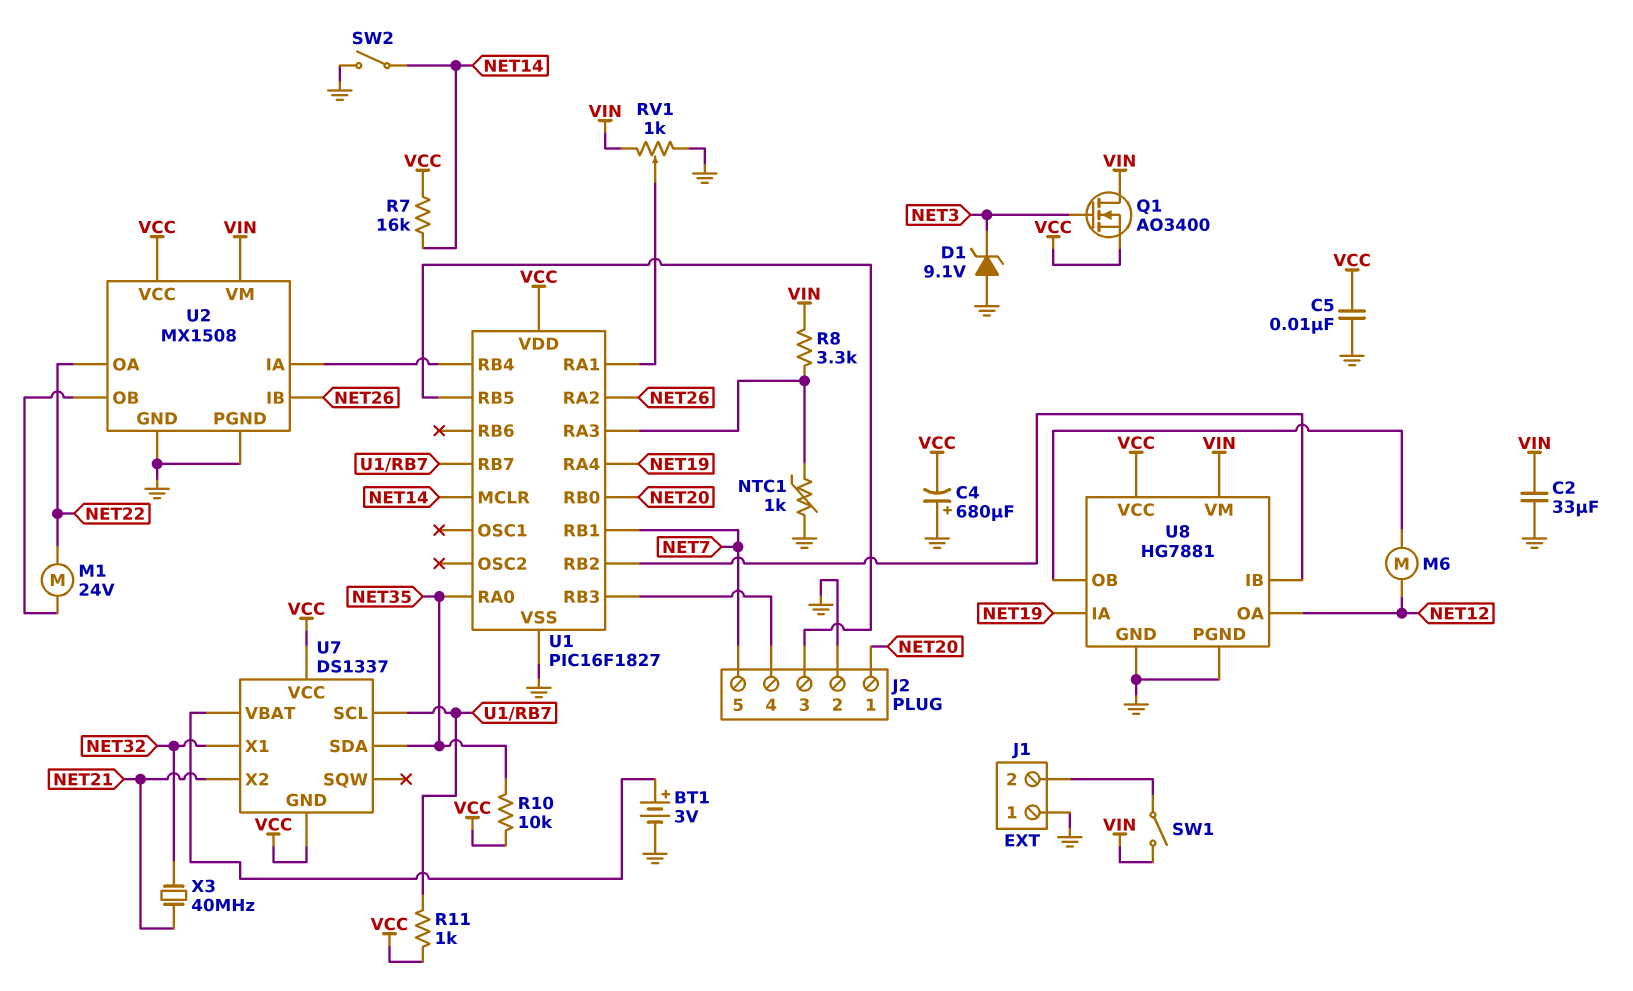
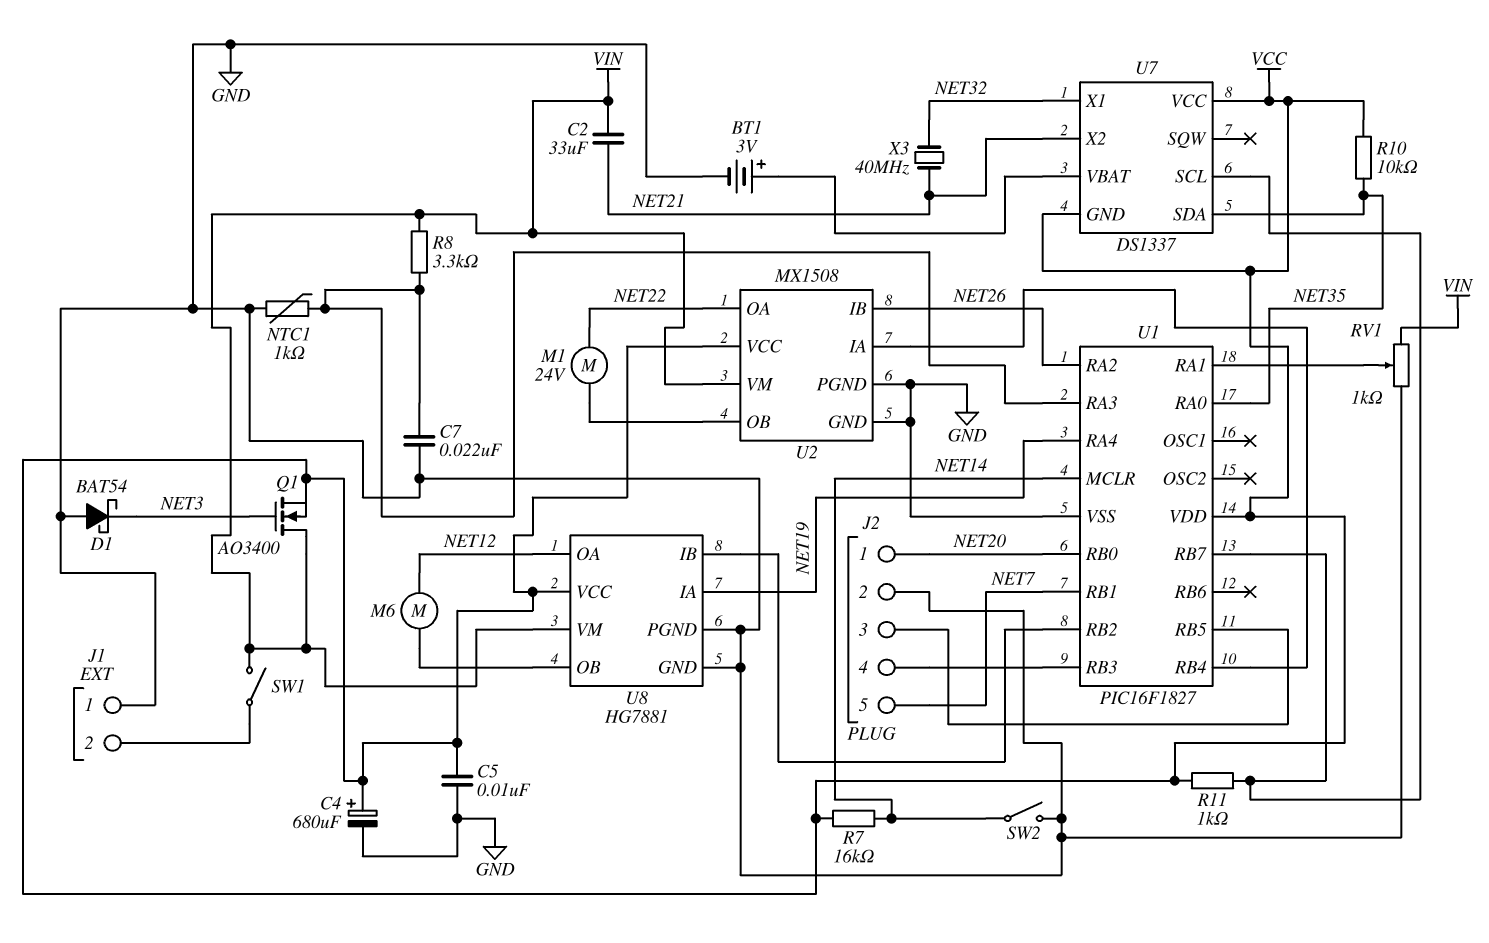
C2: 33uF (GND, VIN) -> 33uF (NET21, VIN)
C4: 680uF (plus GND, minus VCC) -> 680uF (plus VCC, minus GND)
C7: none -> 22nF (GND, U1/RA3)
D1: zener 9.1V (A GND, K NET3) -> schottky BAT54 (A GND, K NET3)

